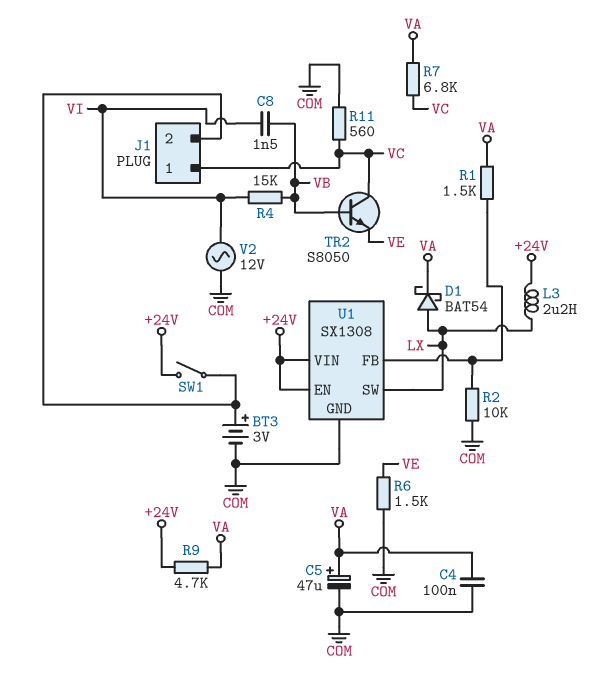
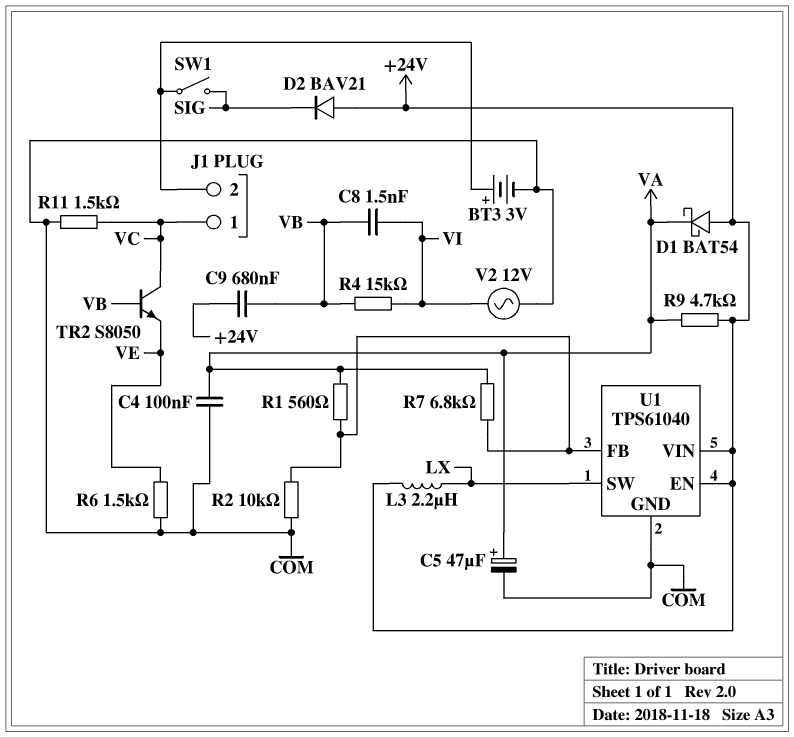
C9: none -> 680nF (+24V, VB)
D1: schottky BAT54 (A LX, K VA) -> schottky BAT54 (A +24V, K VA)
D2: none -> diode BAV21 (A +24V, K SIG)
R1: 1.5k (U1/FB, VA) -> 560 (U1/FB, VA)
R7: 6.8k (VA, VC) -> 6.8k (U1/FB, VA)
R11: 560 (COM, VC) -> 1.5k (COM, VC)
SW1: switch (+24V, J1/2) -> switch (J1/2, SIG)
U1: SX1308 -> TPS61040

